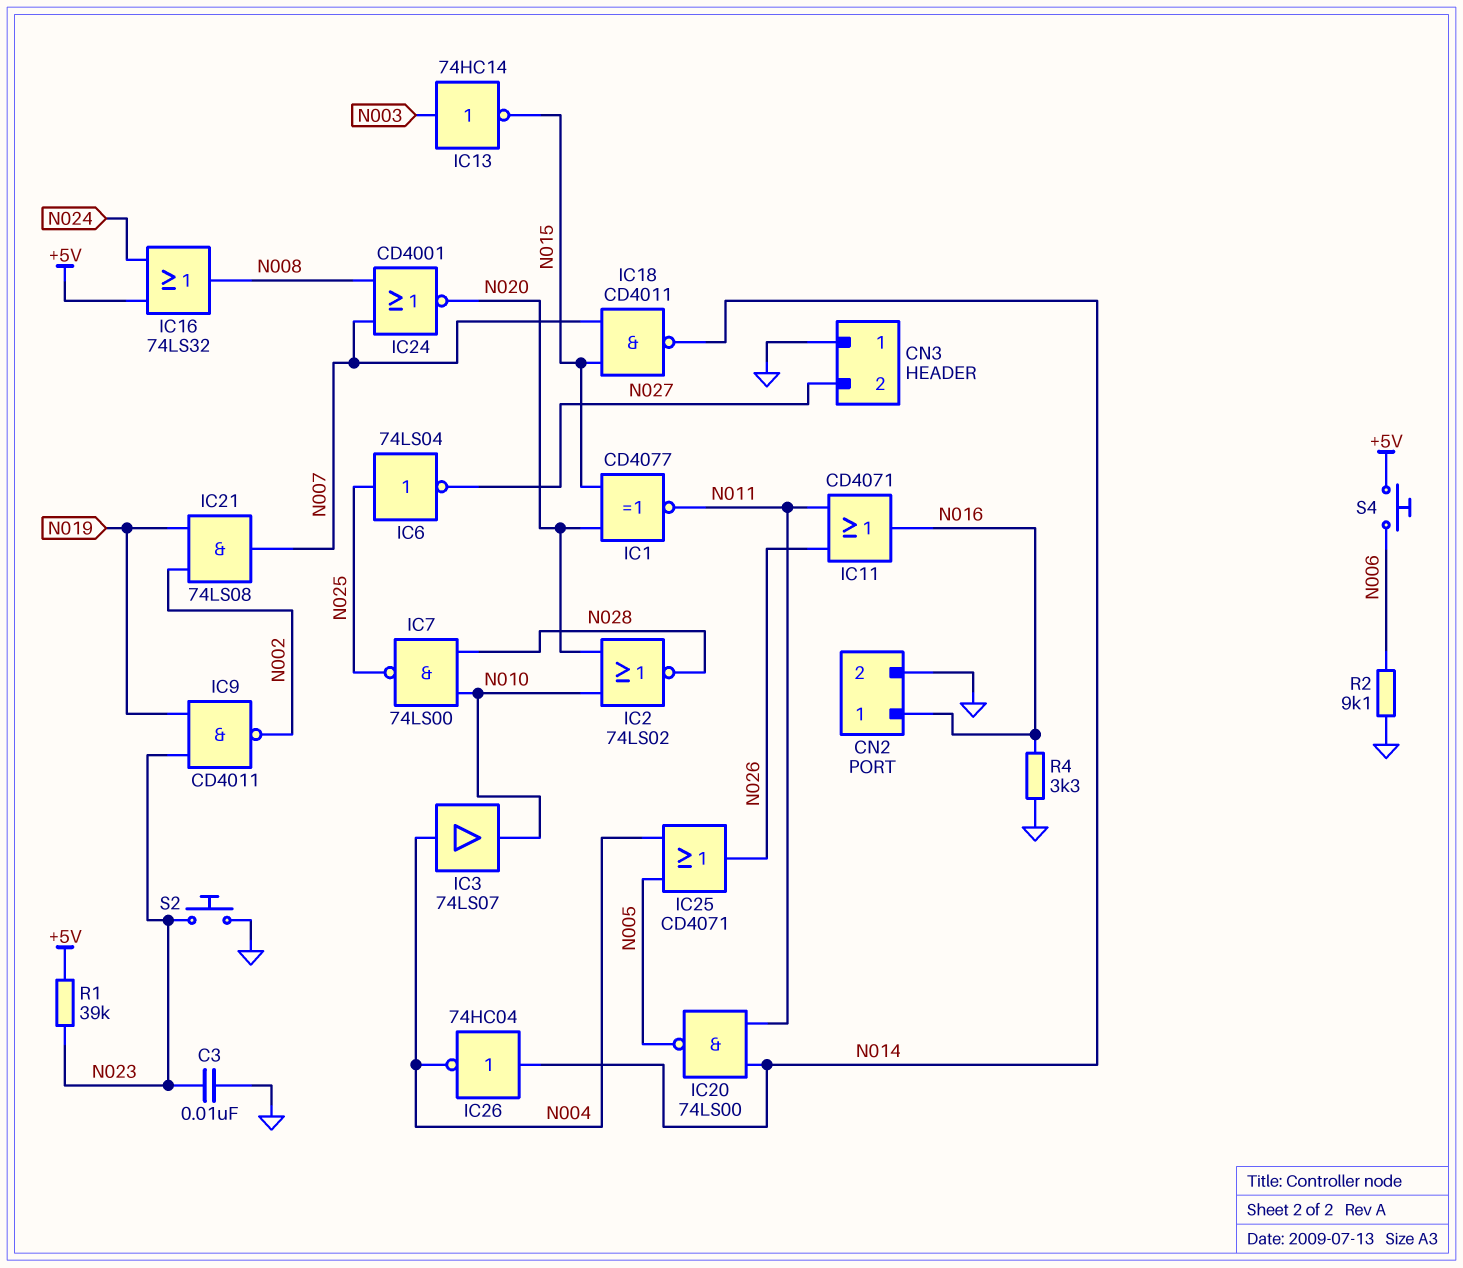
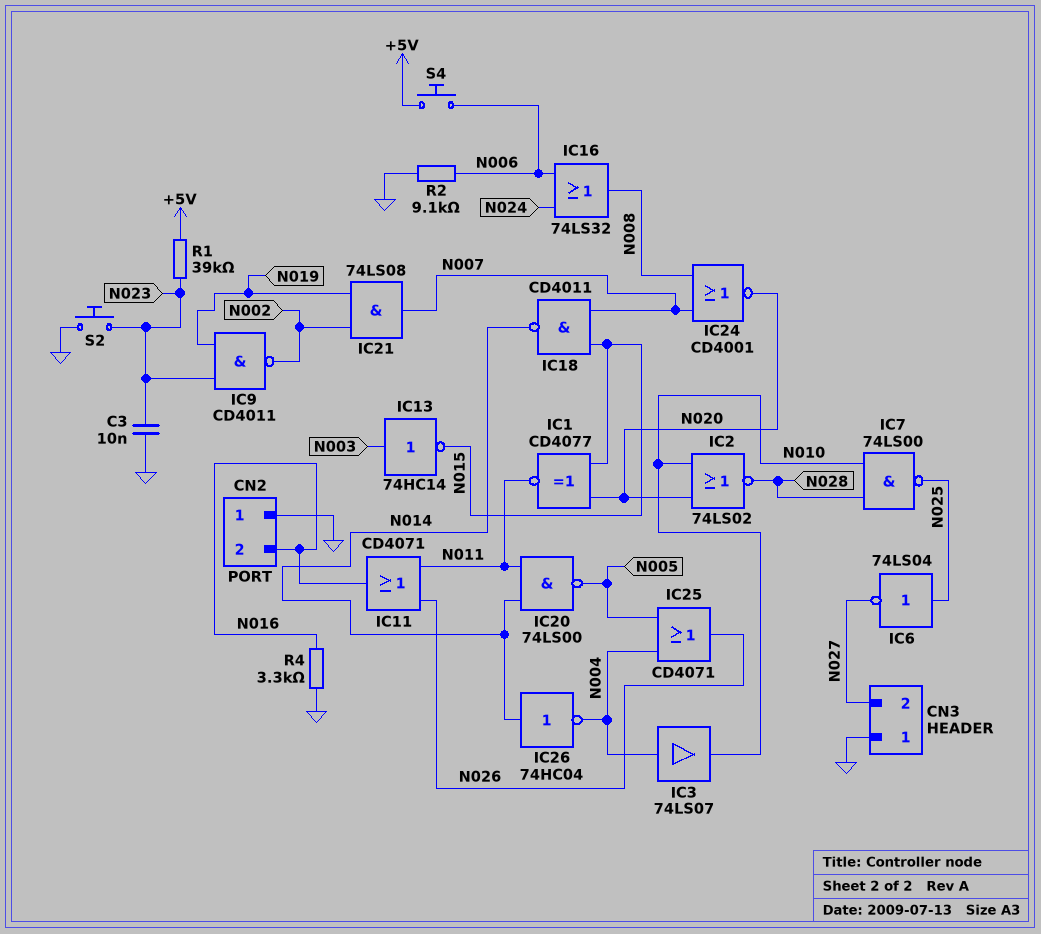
CN2 pin 1: N016 -> GND
CN2 pin 2: GND -> N016
IC16: OR 74LS32 (in +5V, in N024, out N008) -> OR 74LS32 (in N006, in N024, out N008)

